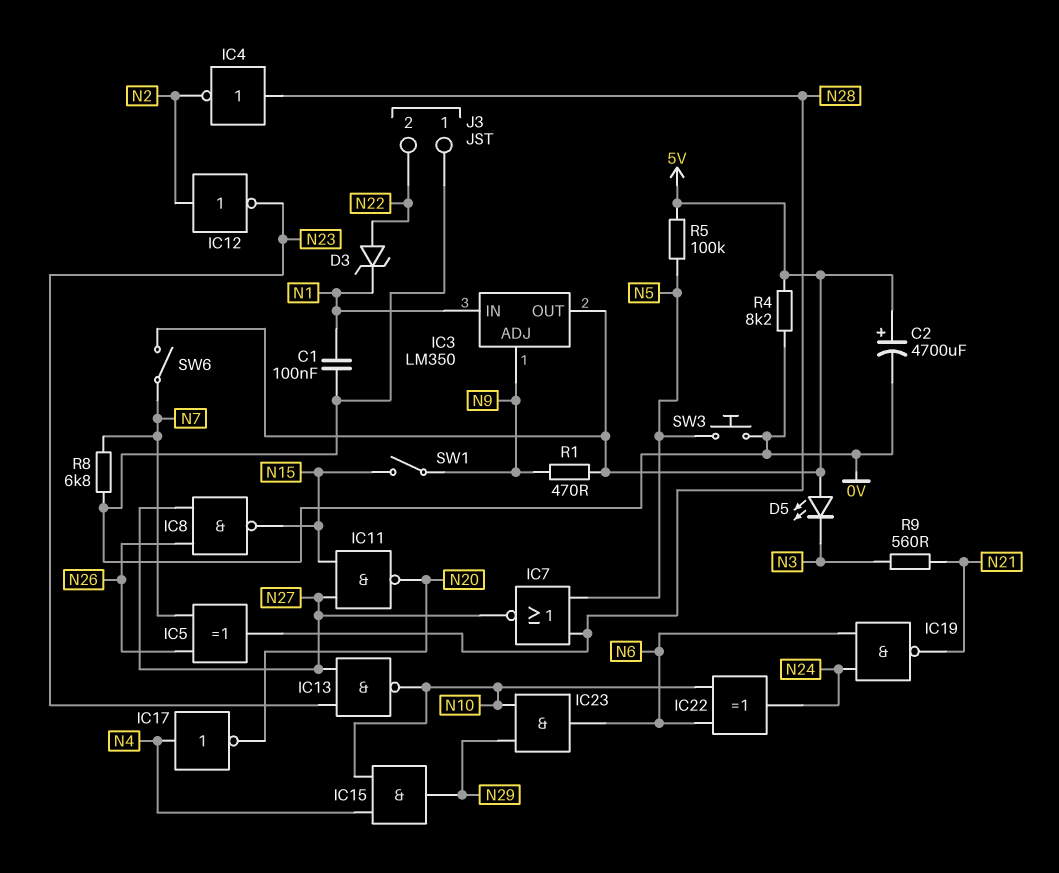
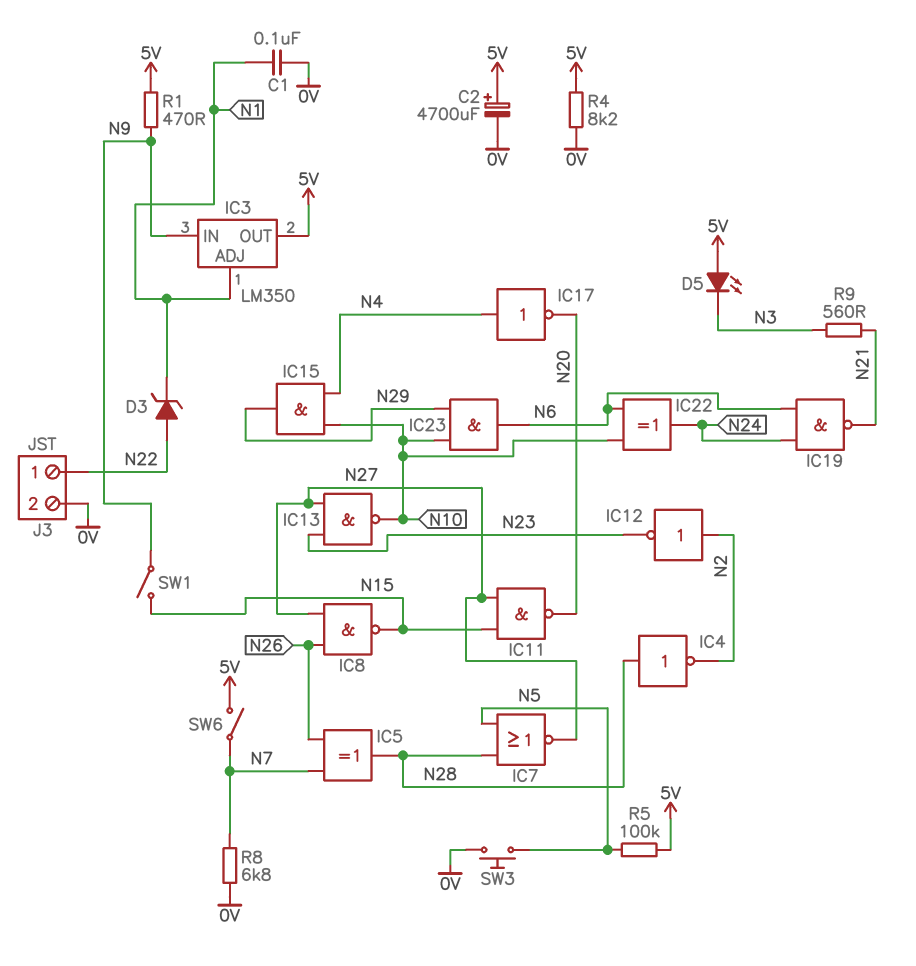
IC3 pin ADJ: N9 -> N1
IC3 pin IN: N1 -> N9
J3 pin 1: 0V -> N22
J3 pin 2: N22 -> 0V

